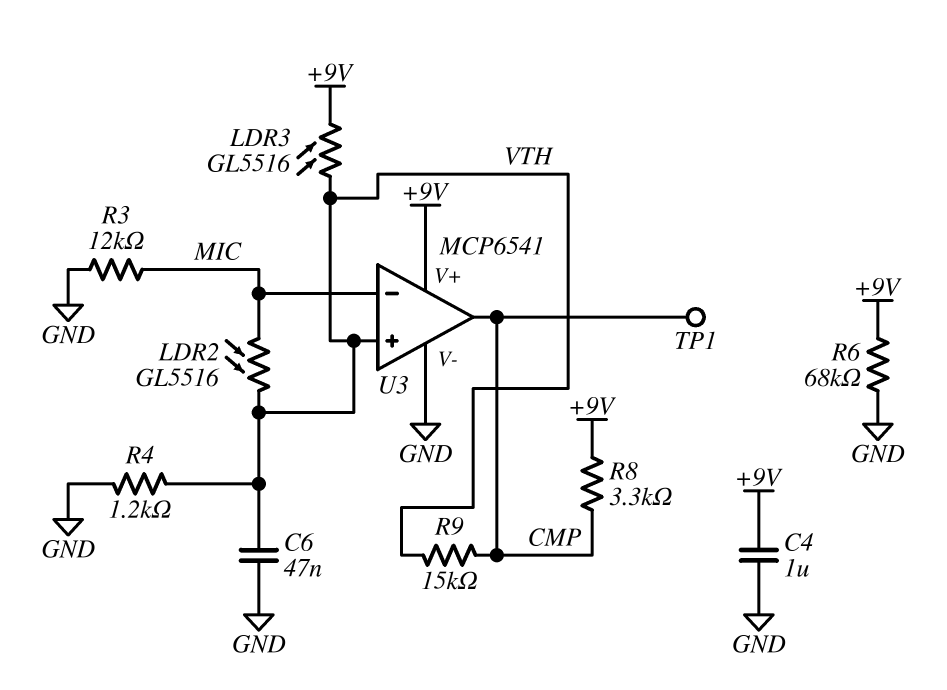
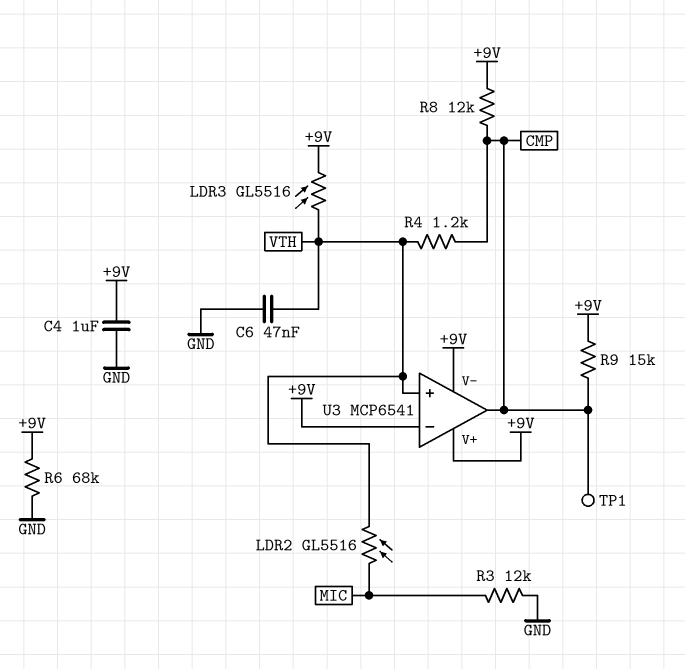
R4: 1.2k (GND, VTH) -> 1.2k (CMP, VTH)
R8: 3.3k (+9V, CMP) -> 12k (+9V, CMP)
R9: 15k (CMP, VTH) -> 15k (+9V, CMP)
U3 pin V-: GND -> +9V
U3 pin in-: MIC -> +9V

